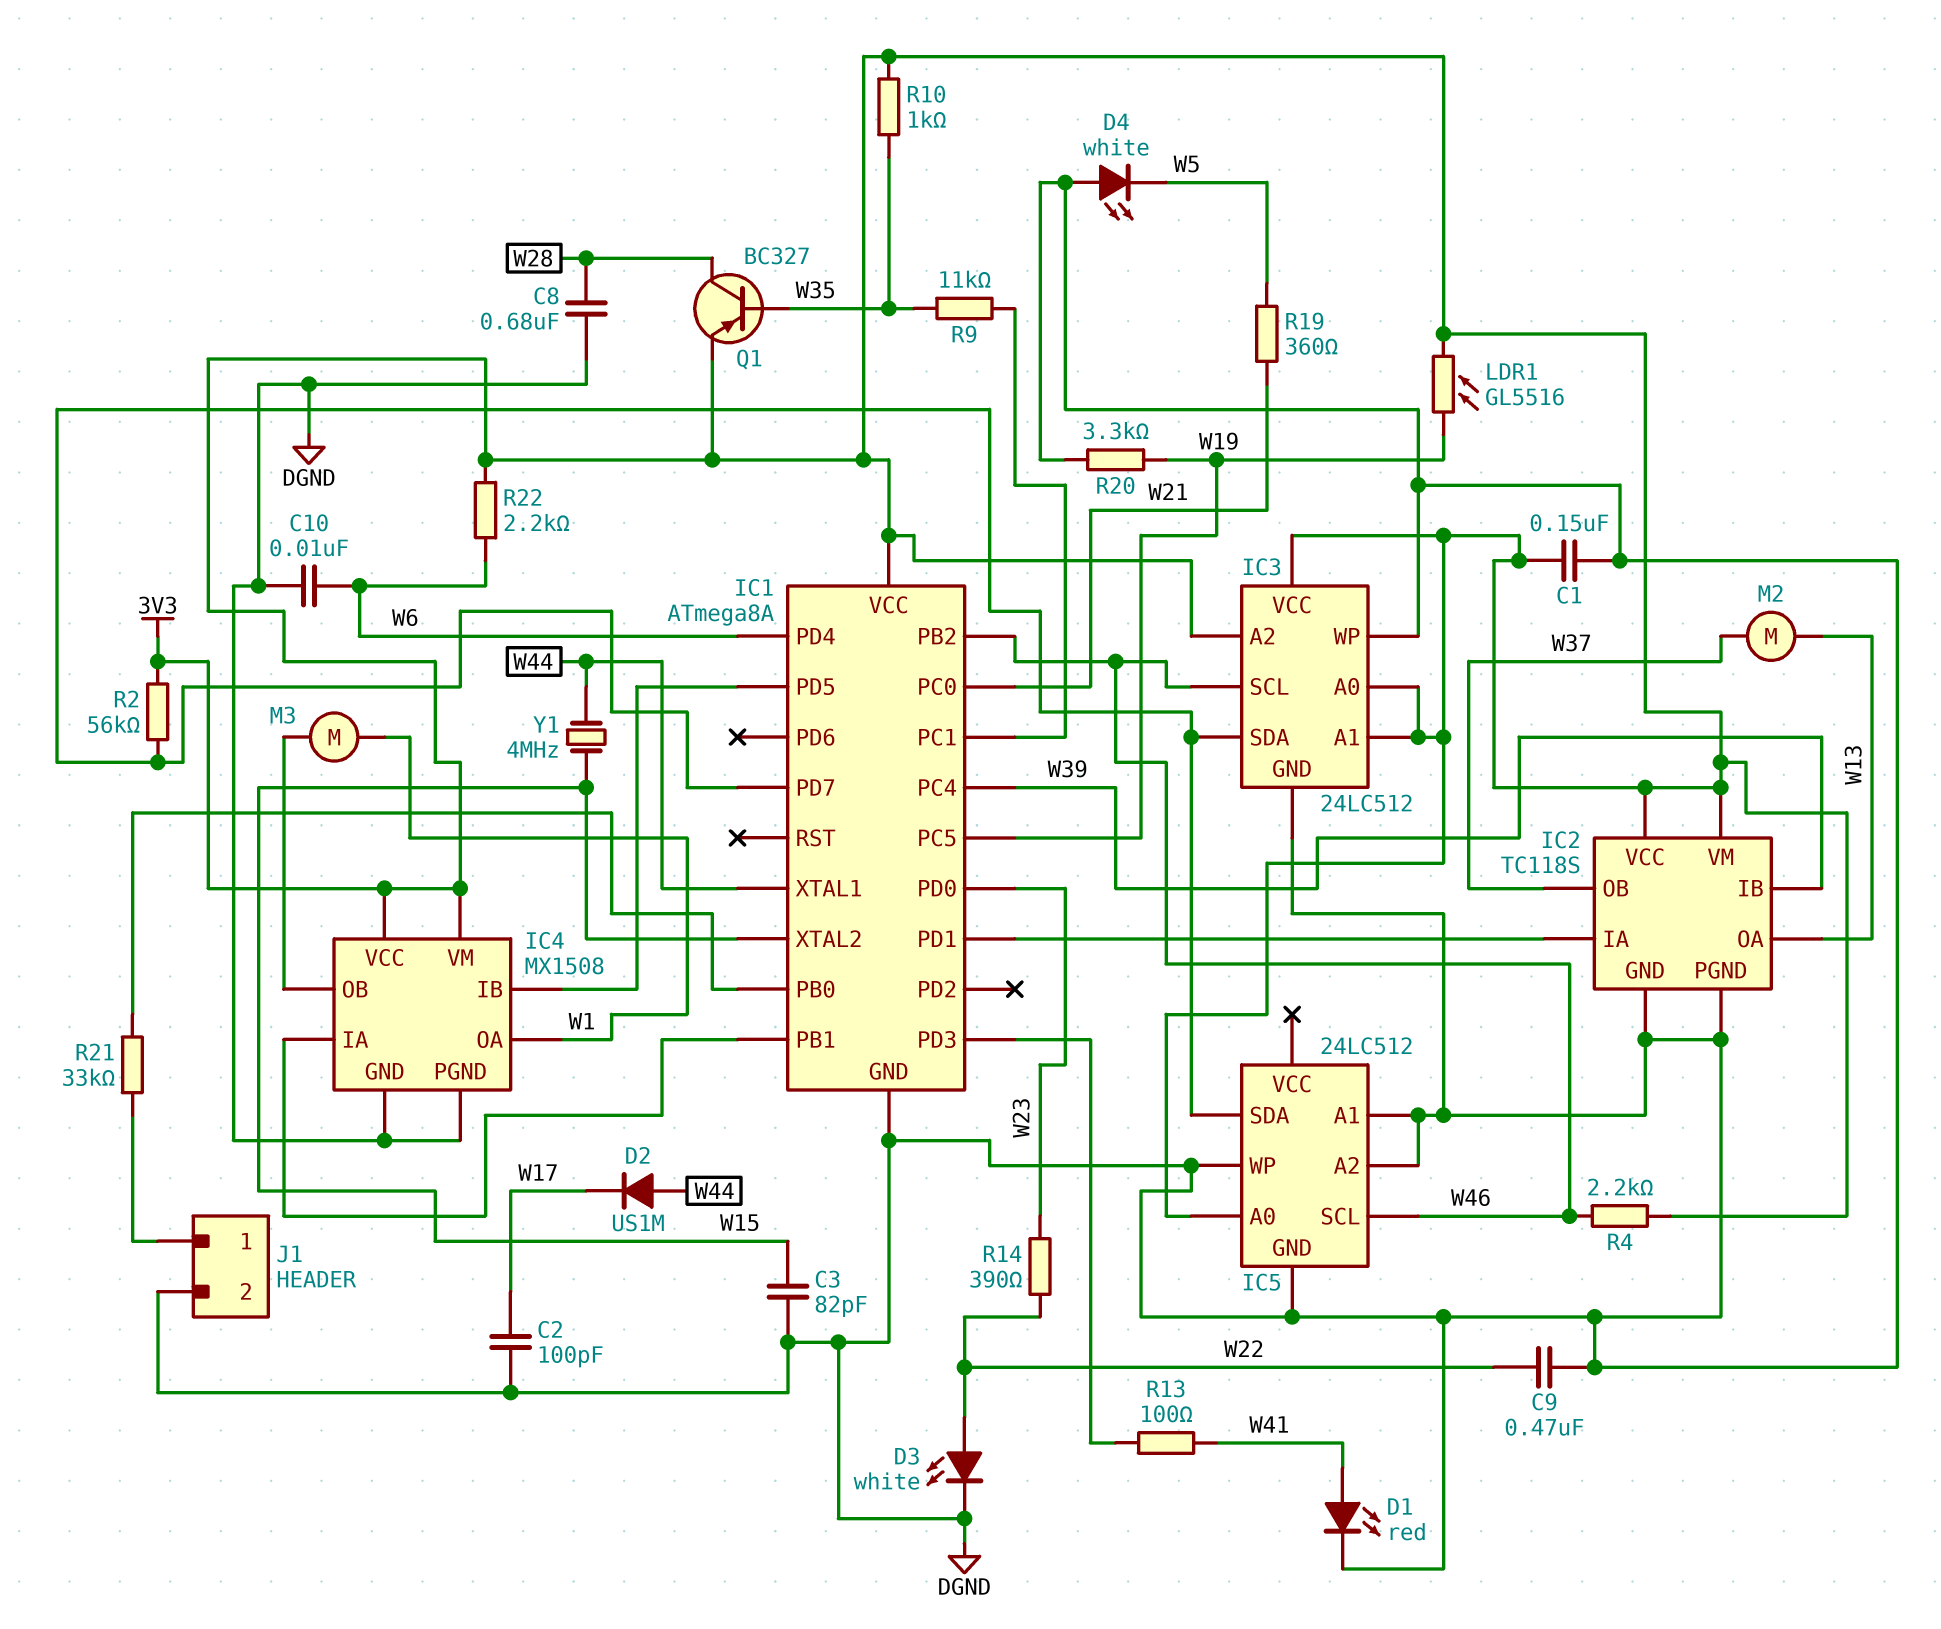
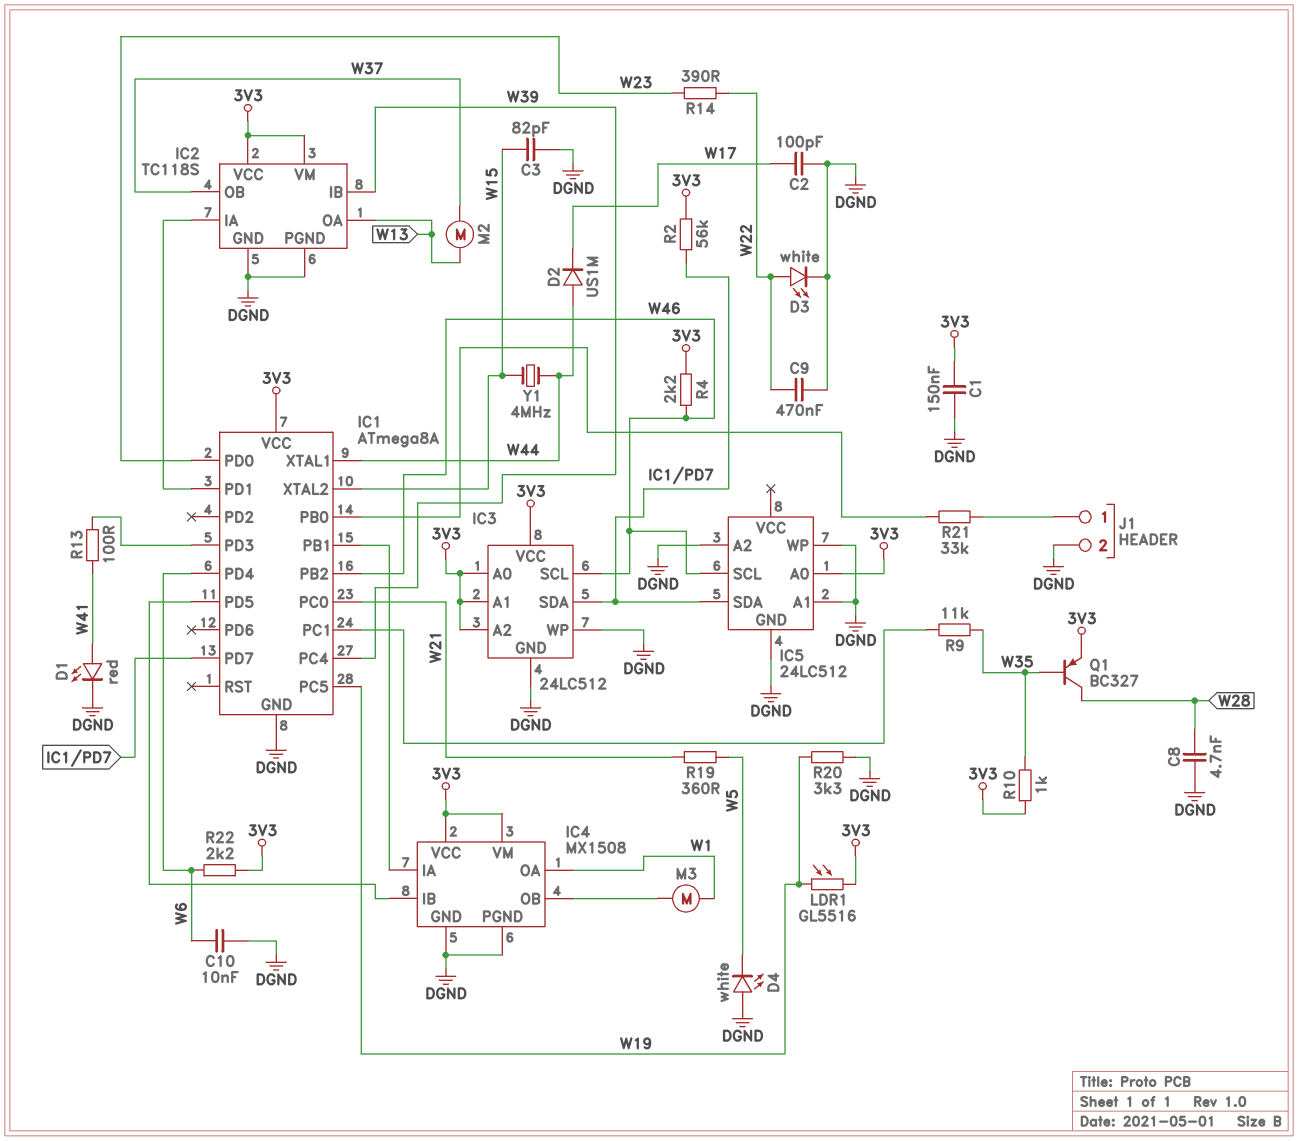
C8: 680nF (DGND, W28) -> 4.7nF (DGND, W28)

